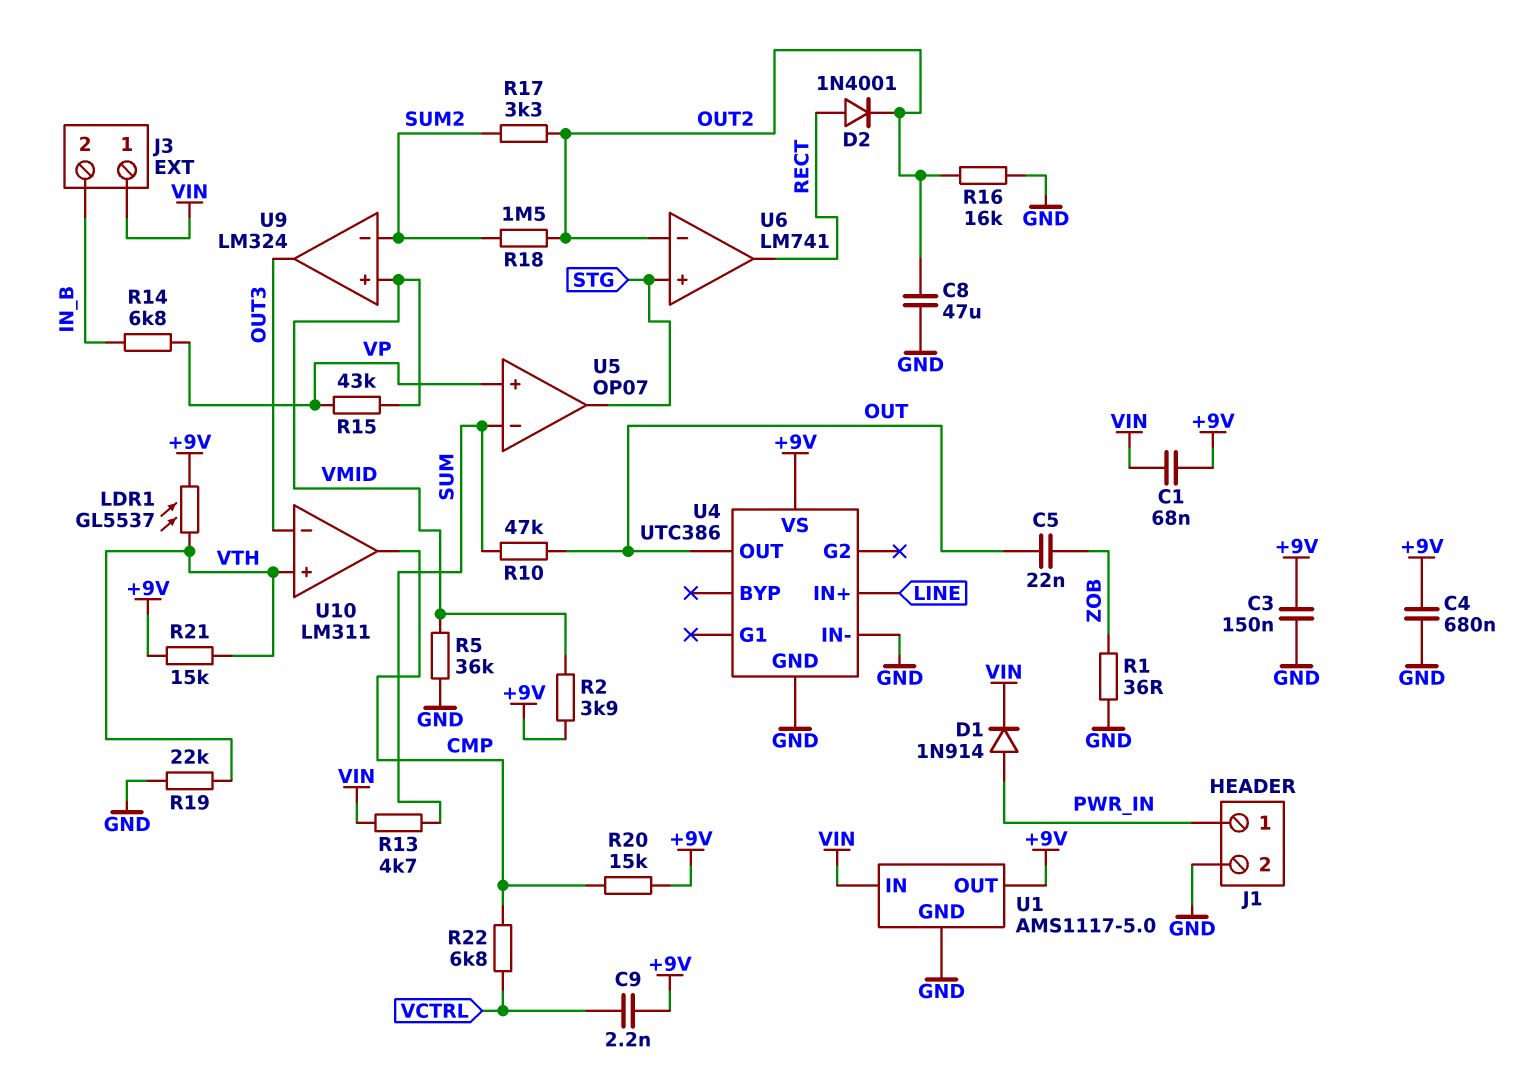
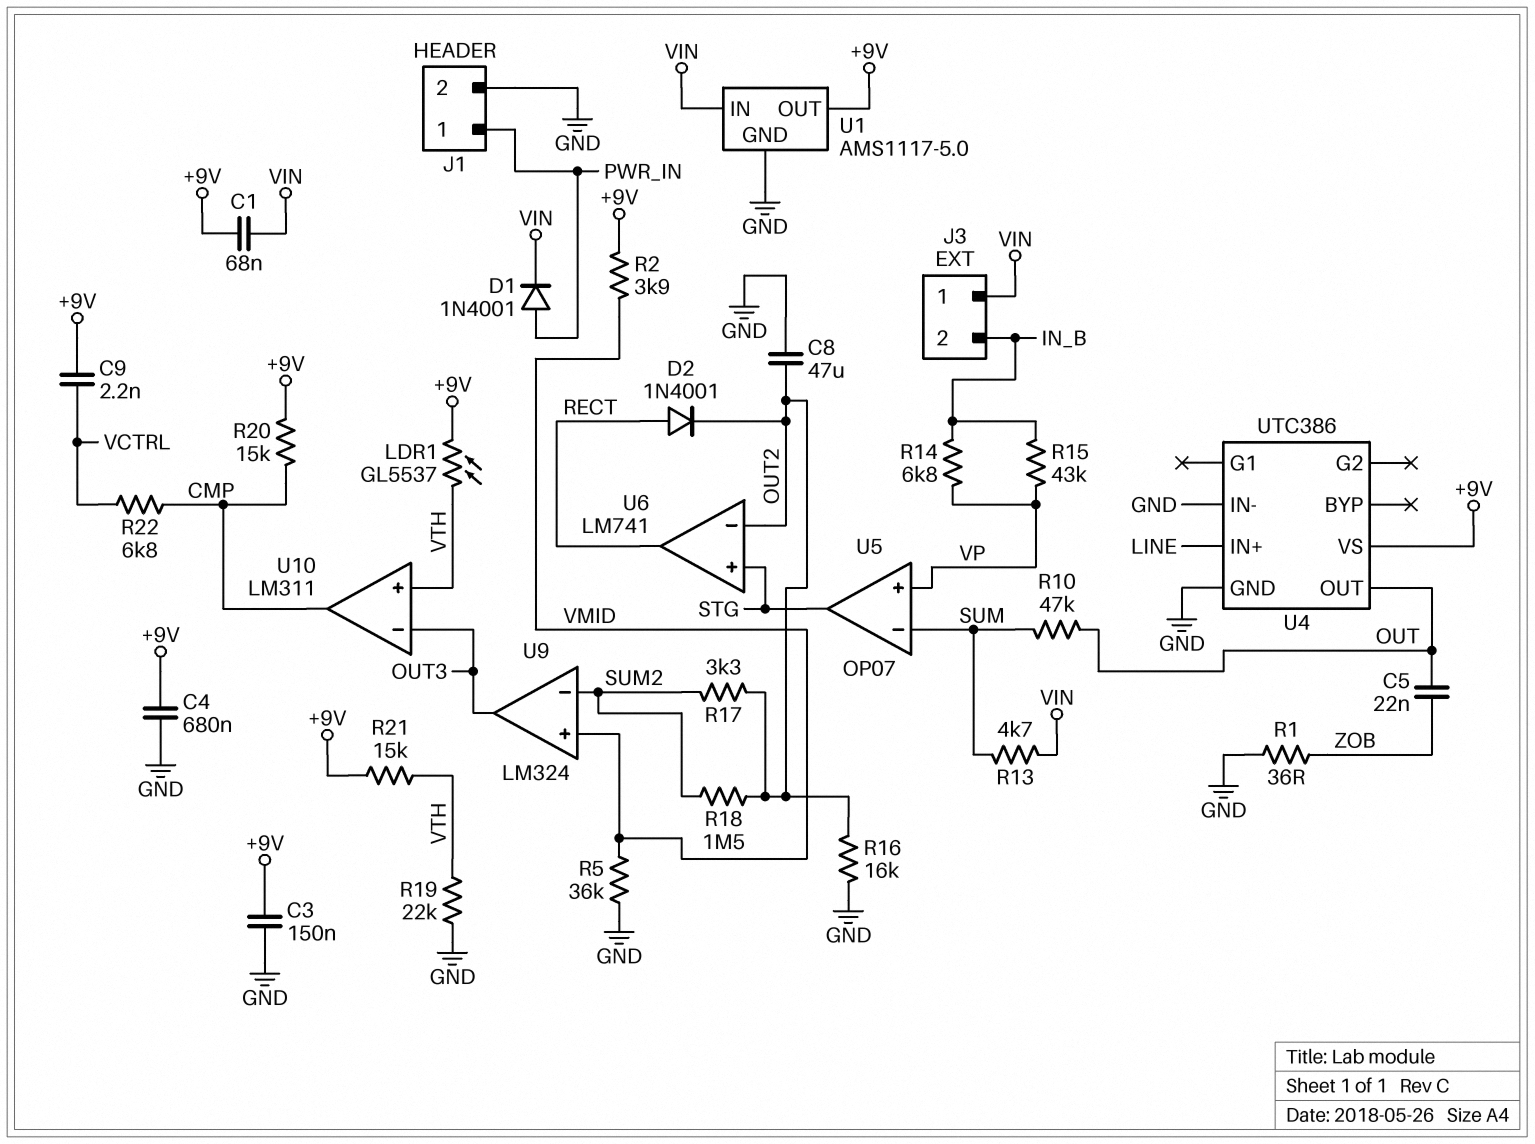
D1: diode 1N914 (A PWR_IN, K VIN) -> diode 1N4001 (A PWR_IN, K VIN)
R15: 43k (VMID, VP) -> 43k (IN_B, VP)

